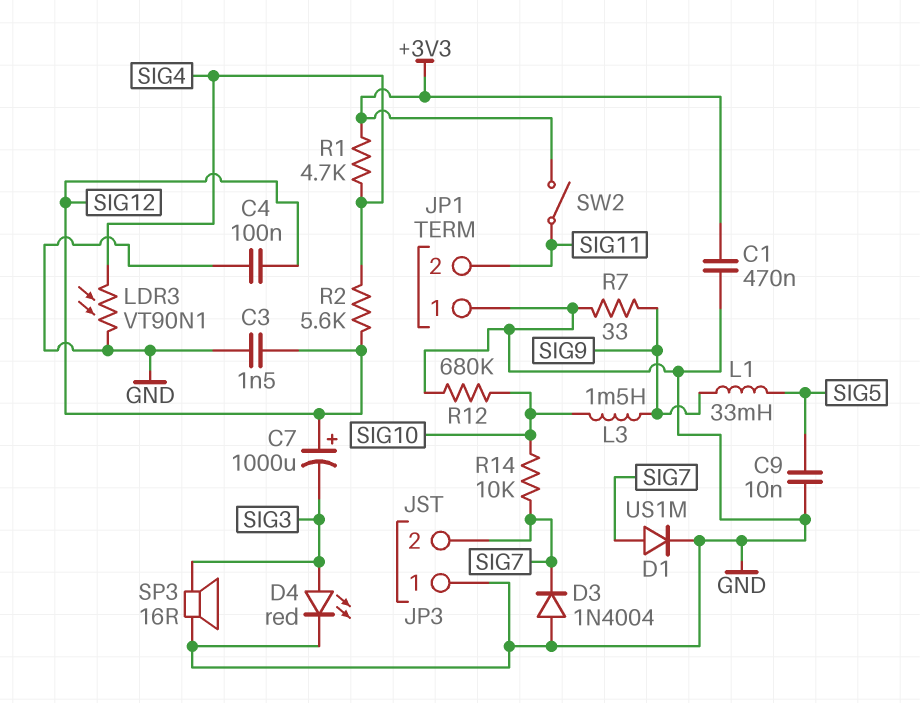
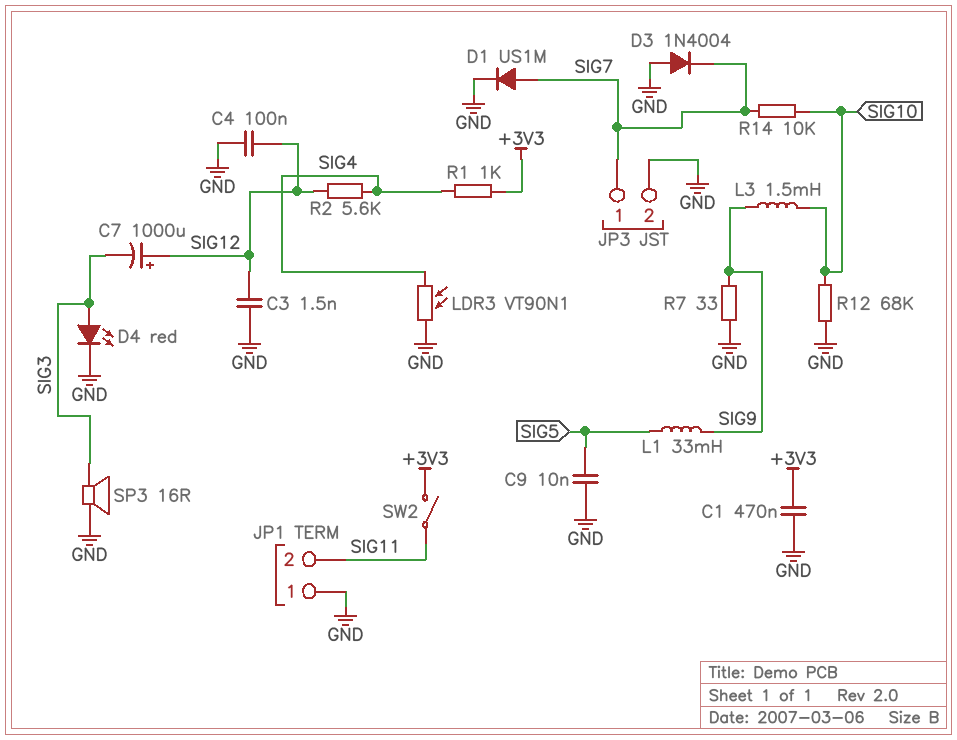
JP3 pin 1: GND -> SIG7
JP3 pin 2: SIG7 -> GND
R1: 4.7k (+3V3, SIG4) -> 1k (+3V3, SIG4)
R12: 680k (GND, SIG10) -> 68k (GND, SIG10)

